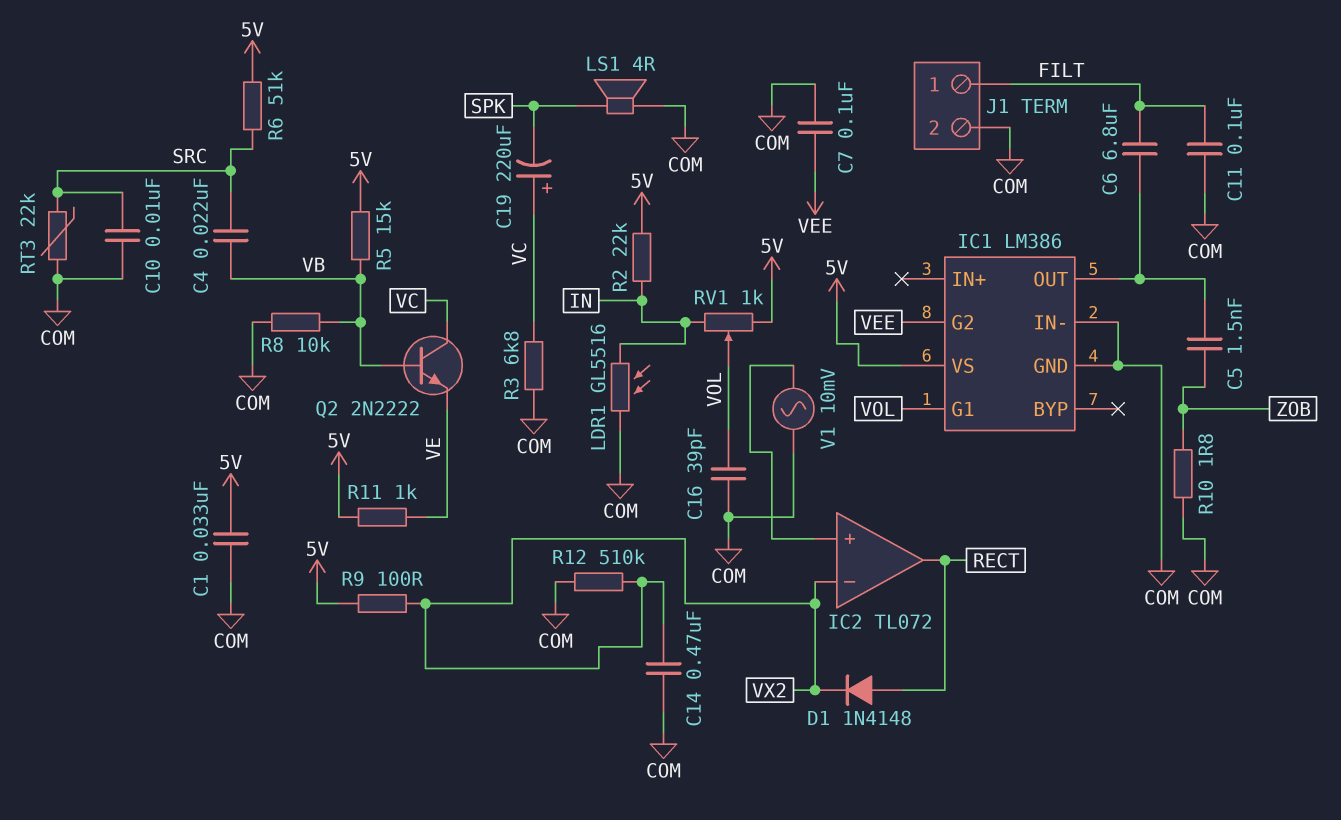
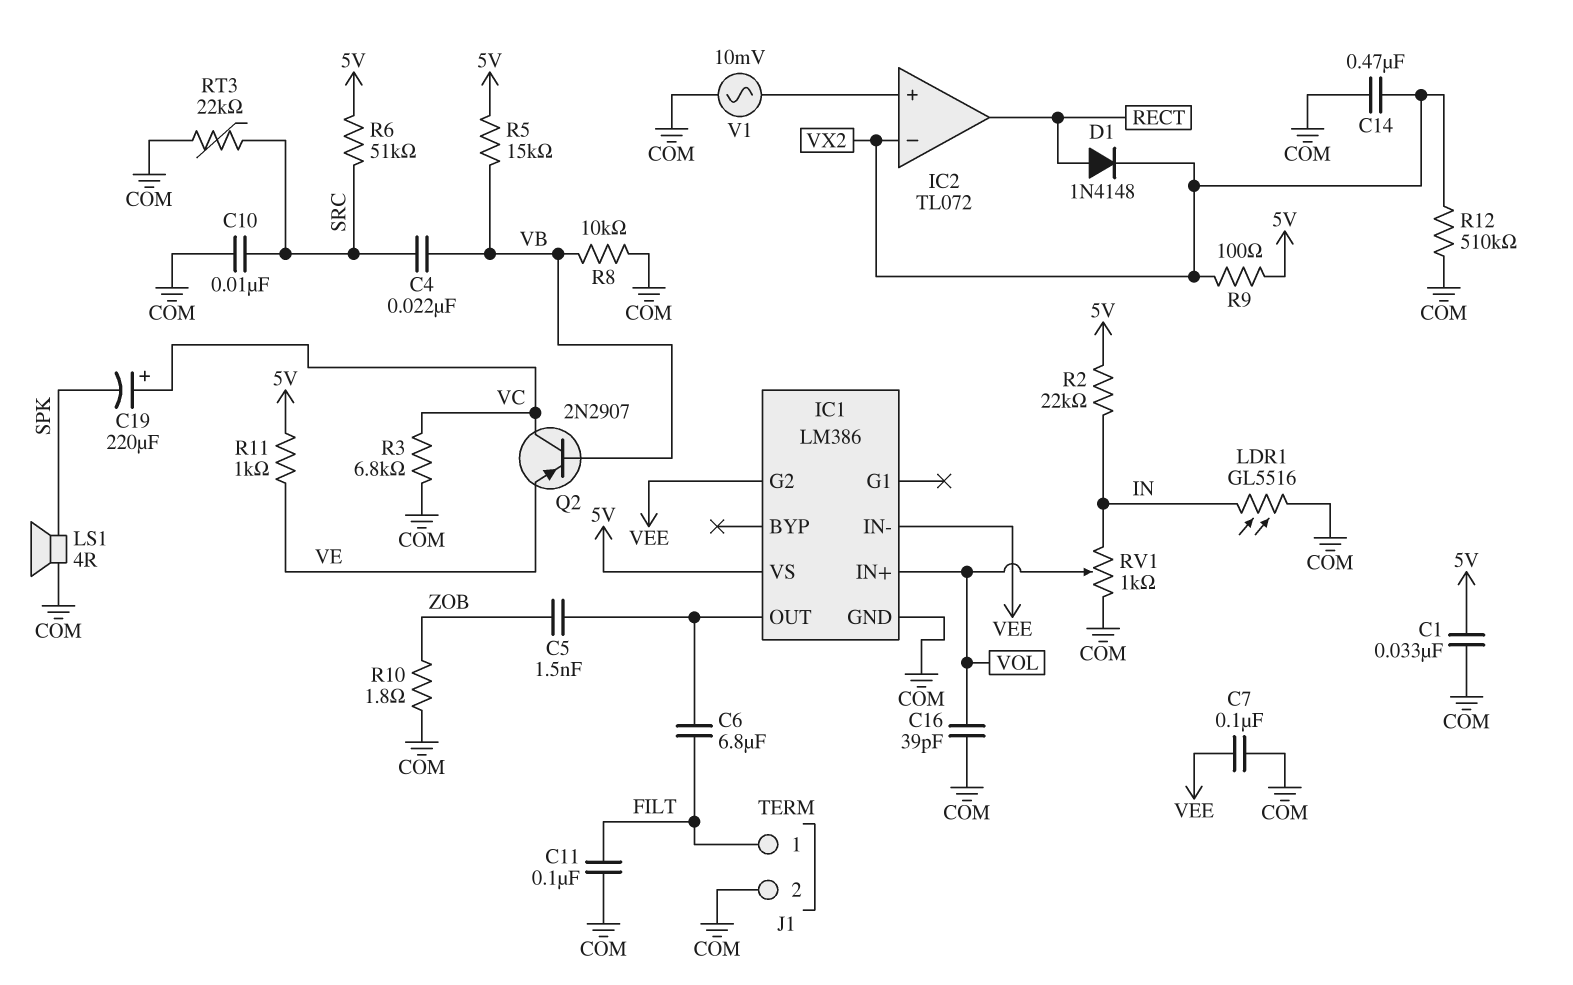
IC1 pin G1: VOL -> none
IC1 pin IN+: none -> VOL
IC1 pin IN-: COM -> VEE
Q2: NPN 2N2222 (B VB, C VC, E VE) -> PNP 2N2907 (B VB, C VC, E VE)
RV1: 1k (5V, IN, wiper VOL) -> 1k (COM, IN, wiper VOL)

